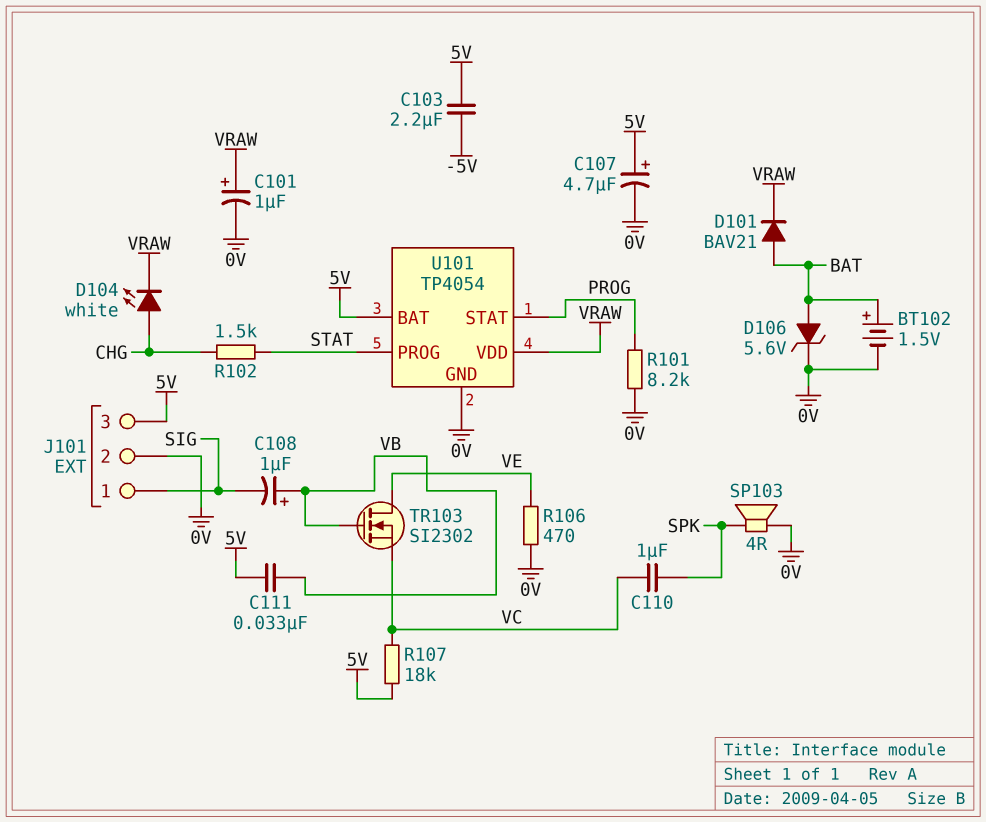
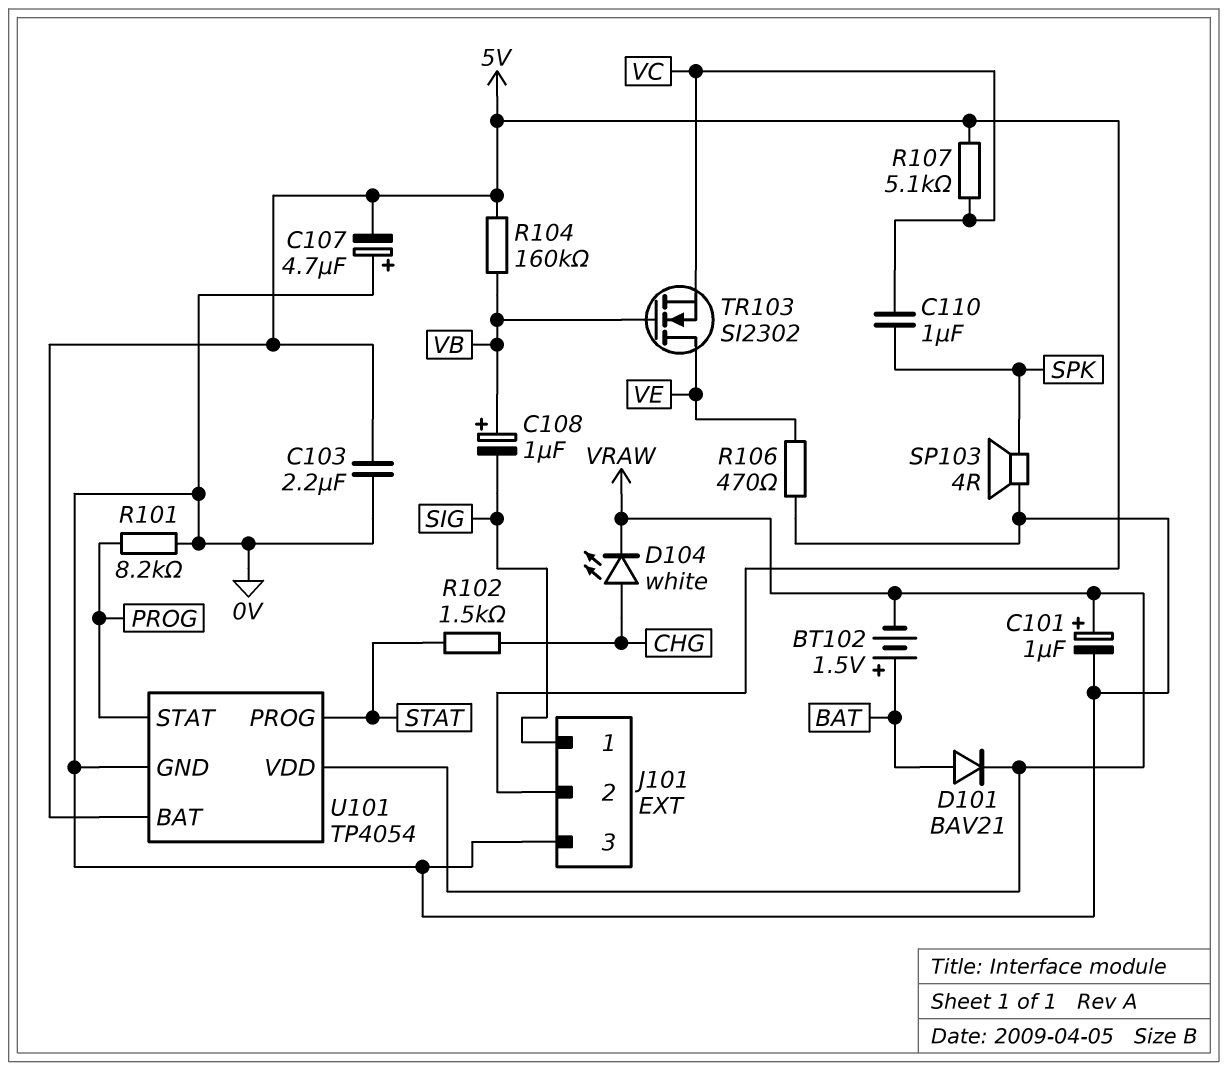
BT102: 1.5V (plus BAT, minus 0V) -> 1.5V (plus BAT, minus VRAW)
C103: 2.2uF (-5V, 5V) -> 2.2uF (0V, 5V)
C107: 4.7uF (plus 5V, minus 0V) -> 4.7uF (plus 0V, minus 5V)
C111: 33nF (5V, VB) -> none
D106: zener 5.6V (A BAT, K 0V) -> none
J101 pin 2: 0V -> 5V
J101 pin 3: 5V -> 0V
R104: none -> 160k (5V, VB)
R107: 18k (5V, VC) -> 5.1k (5V, VC)

